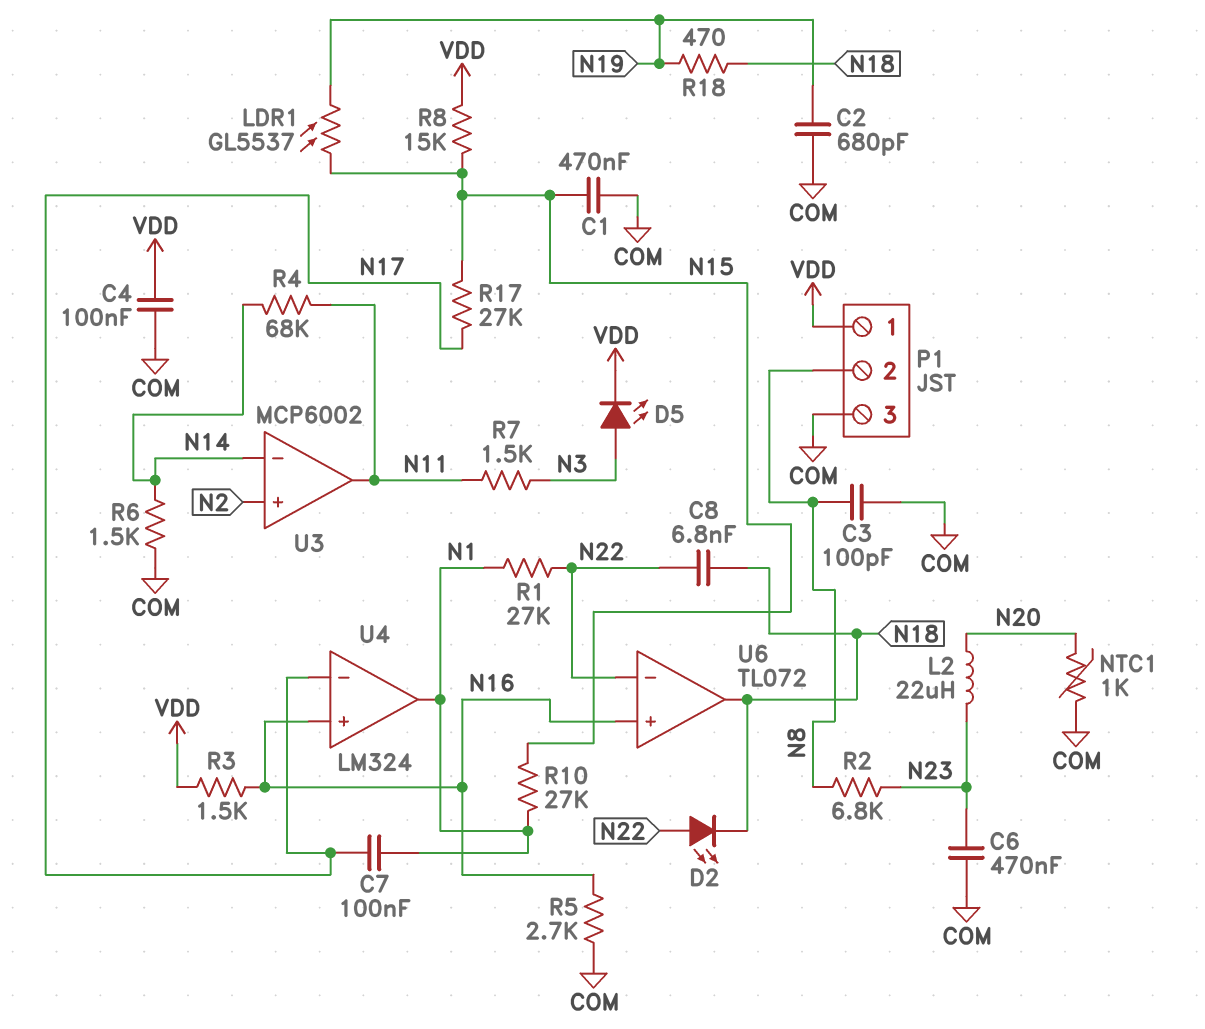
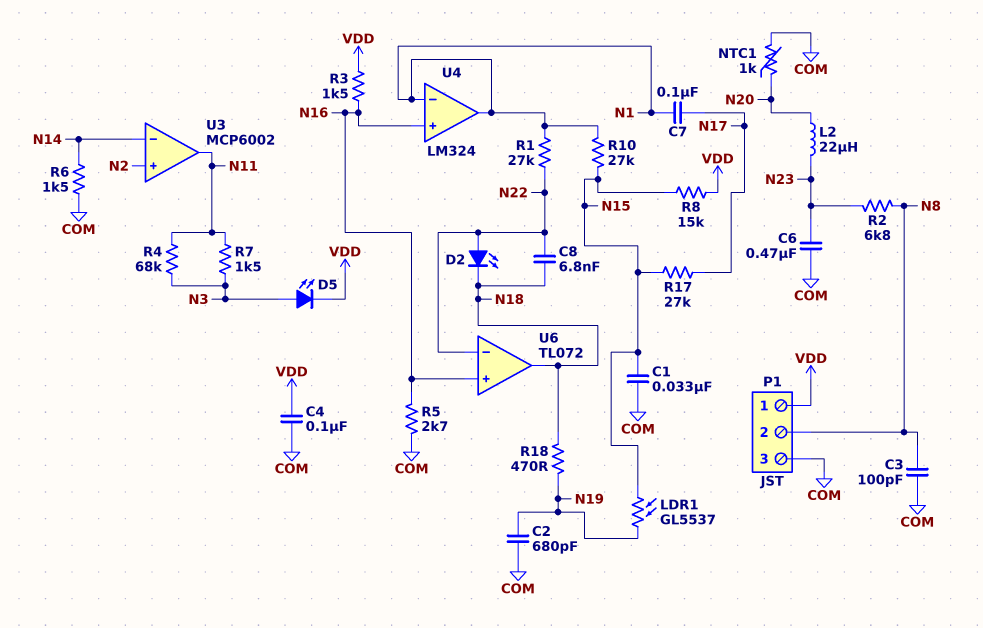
C1: 470nF (COM, N15) -> 33nF (COM, N15)
R4: 68k (N11, N14) -> 68k (N3, N11)
U4 pin in-: N17 -> N1

